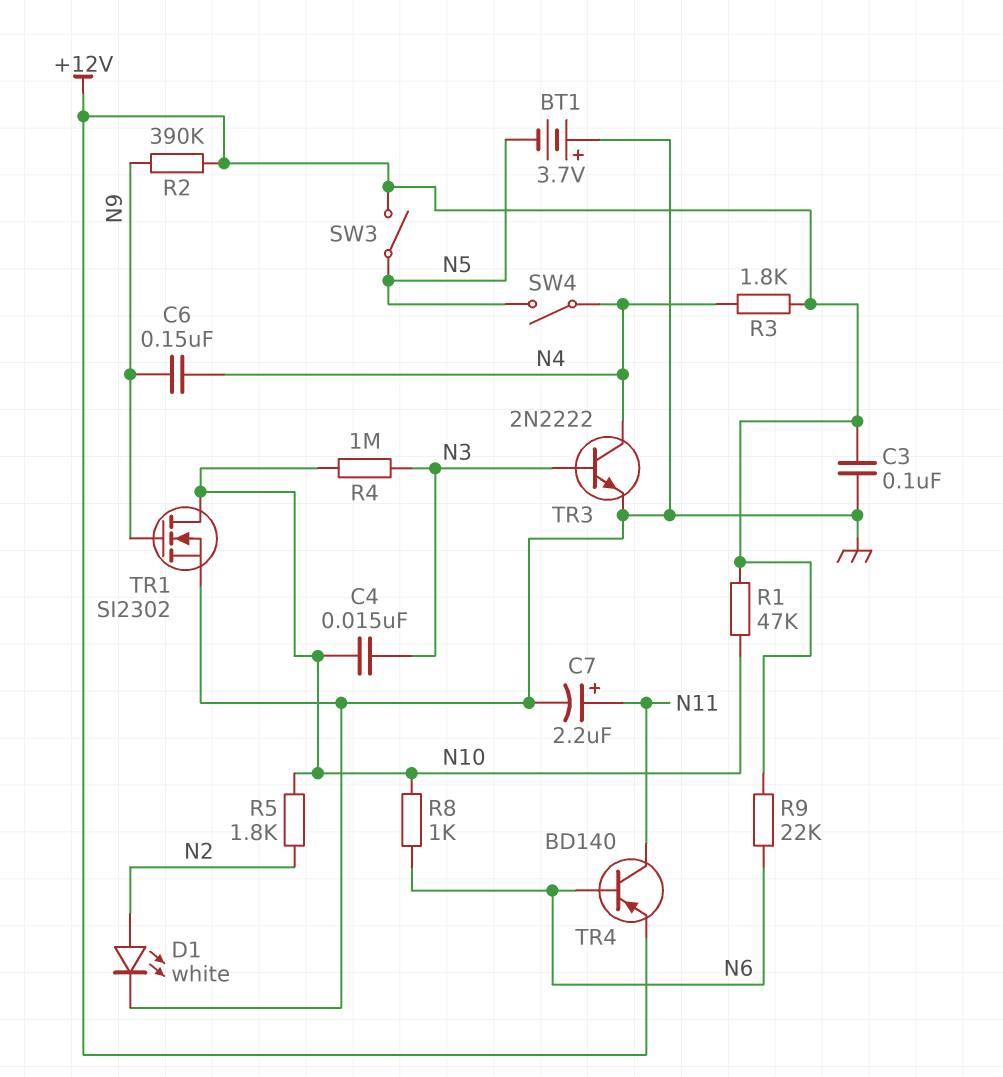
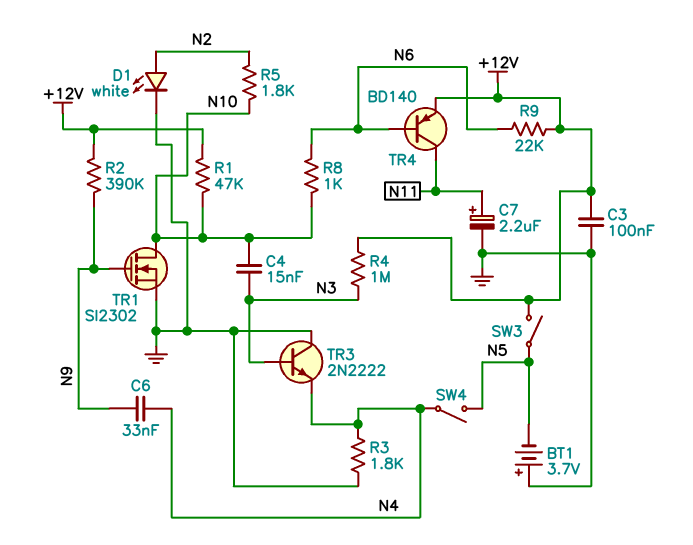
C6: 150nF (N4, N9) -> 33nF (N4, N9)
R3: 1.8k (+12V, N4) -> 1.8k (GND, N4)
R4: 1M (N3, N10) -> 1M (+12V, N3)
TR3: NPN 2N2222 (B N3, C N4, E GND) -> NPN 2N2222 (B N3, C GND, E N4)

